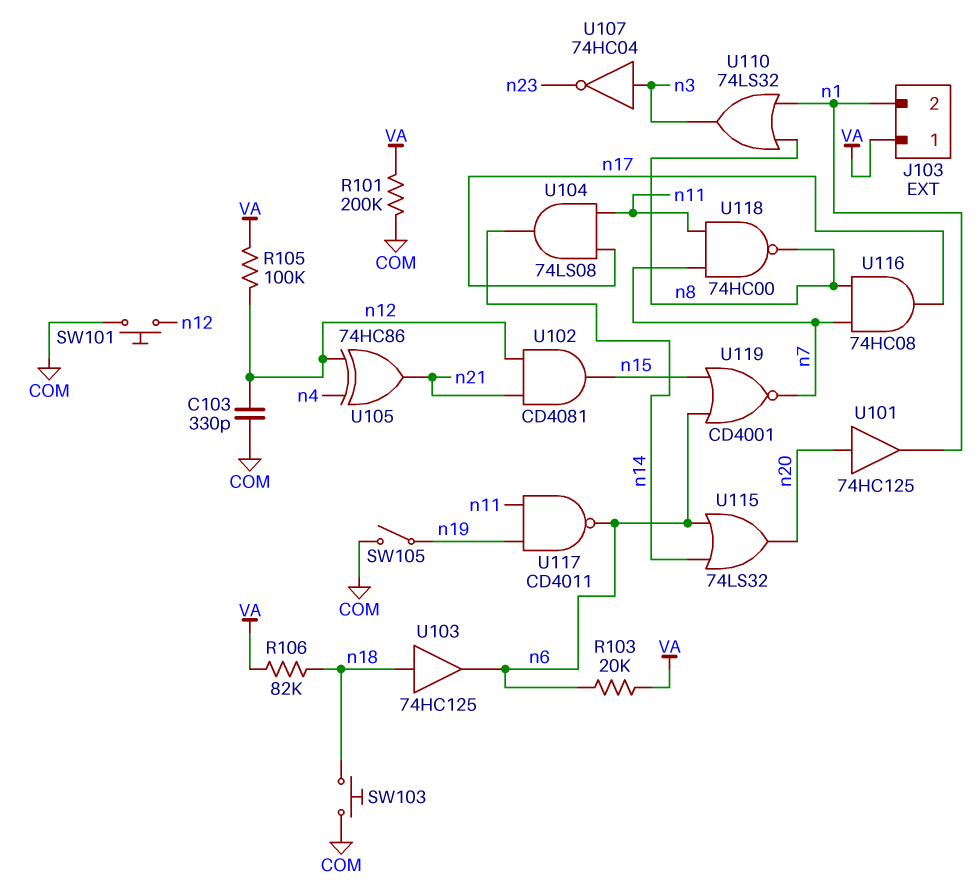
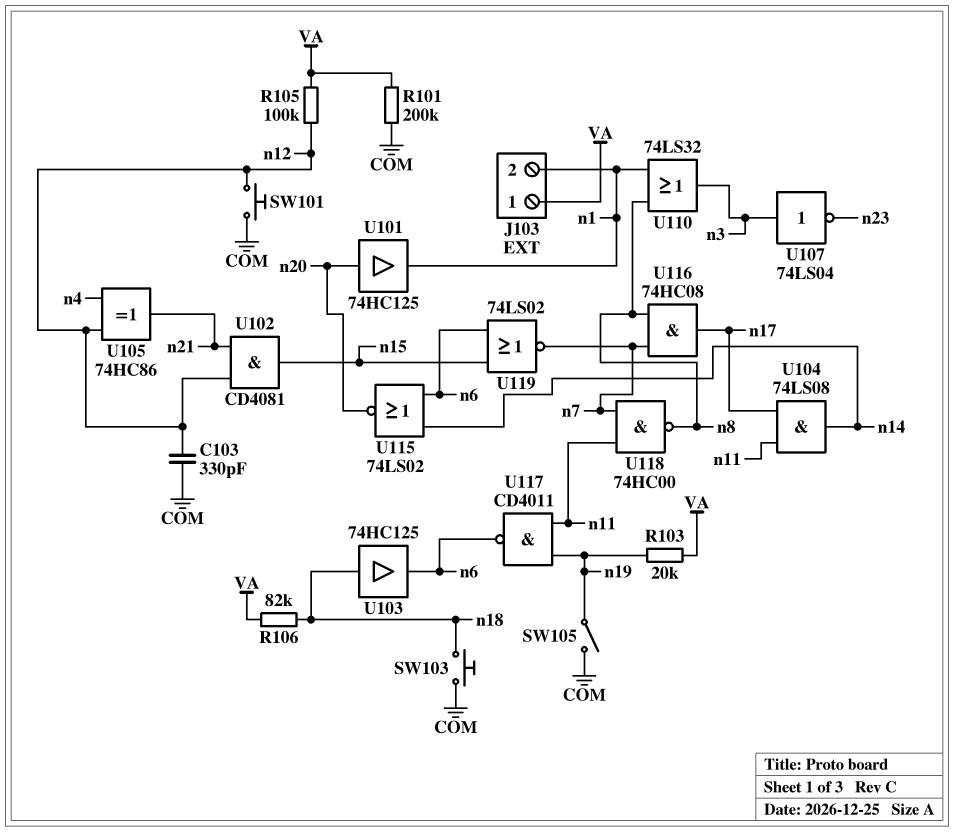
R103: 20k (VA, n6) -> 20k (VA, n19)
U107: NOT 74HC04 (in n3, out n23) -> NOT 74LS04 (in n3, out n23)
U115: OR 74LS32 (in n6, in n14, out n20) -> NOR 74LS02 (in n6, in n14, out n20)
U119: NOR CD4001 (in n6, in n15, out n7) -> NOR 74LS02 (in n6, in n15, out n7)

